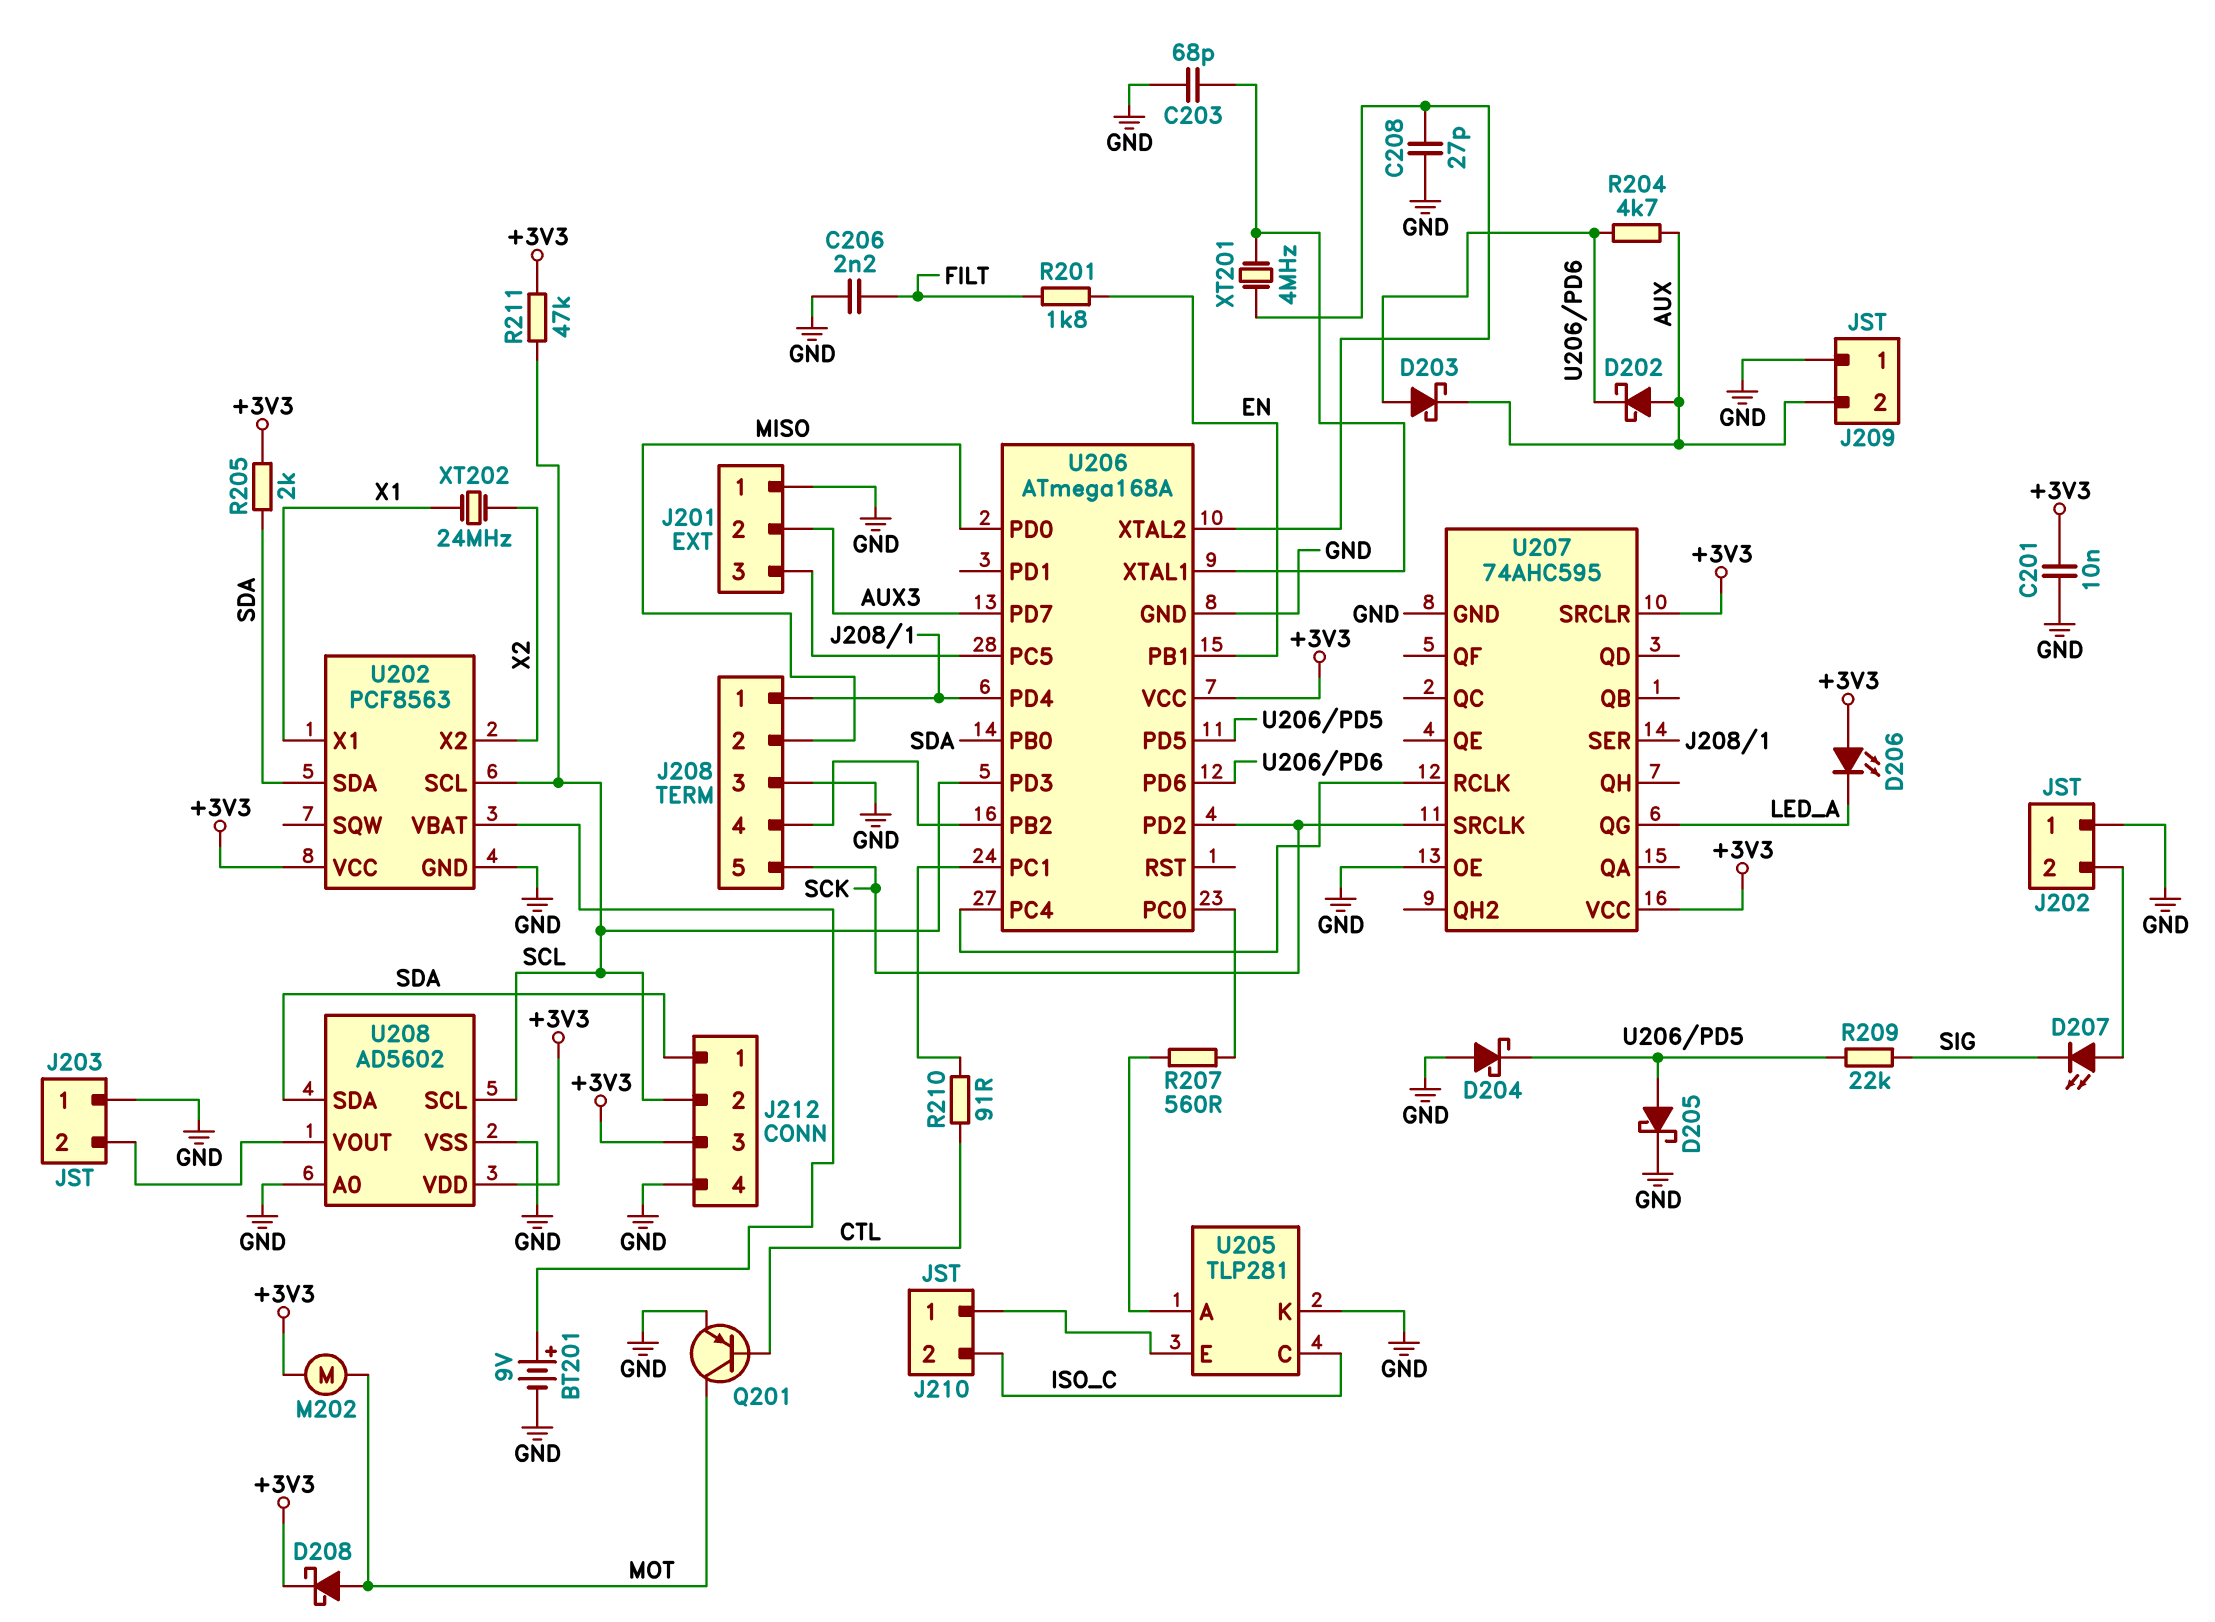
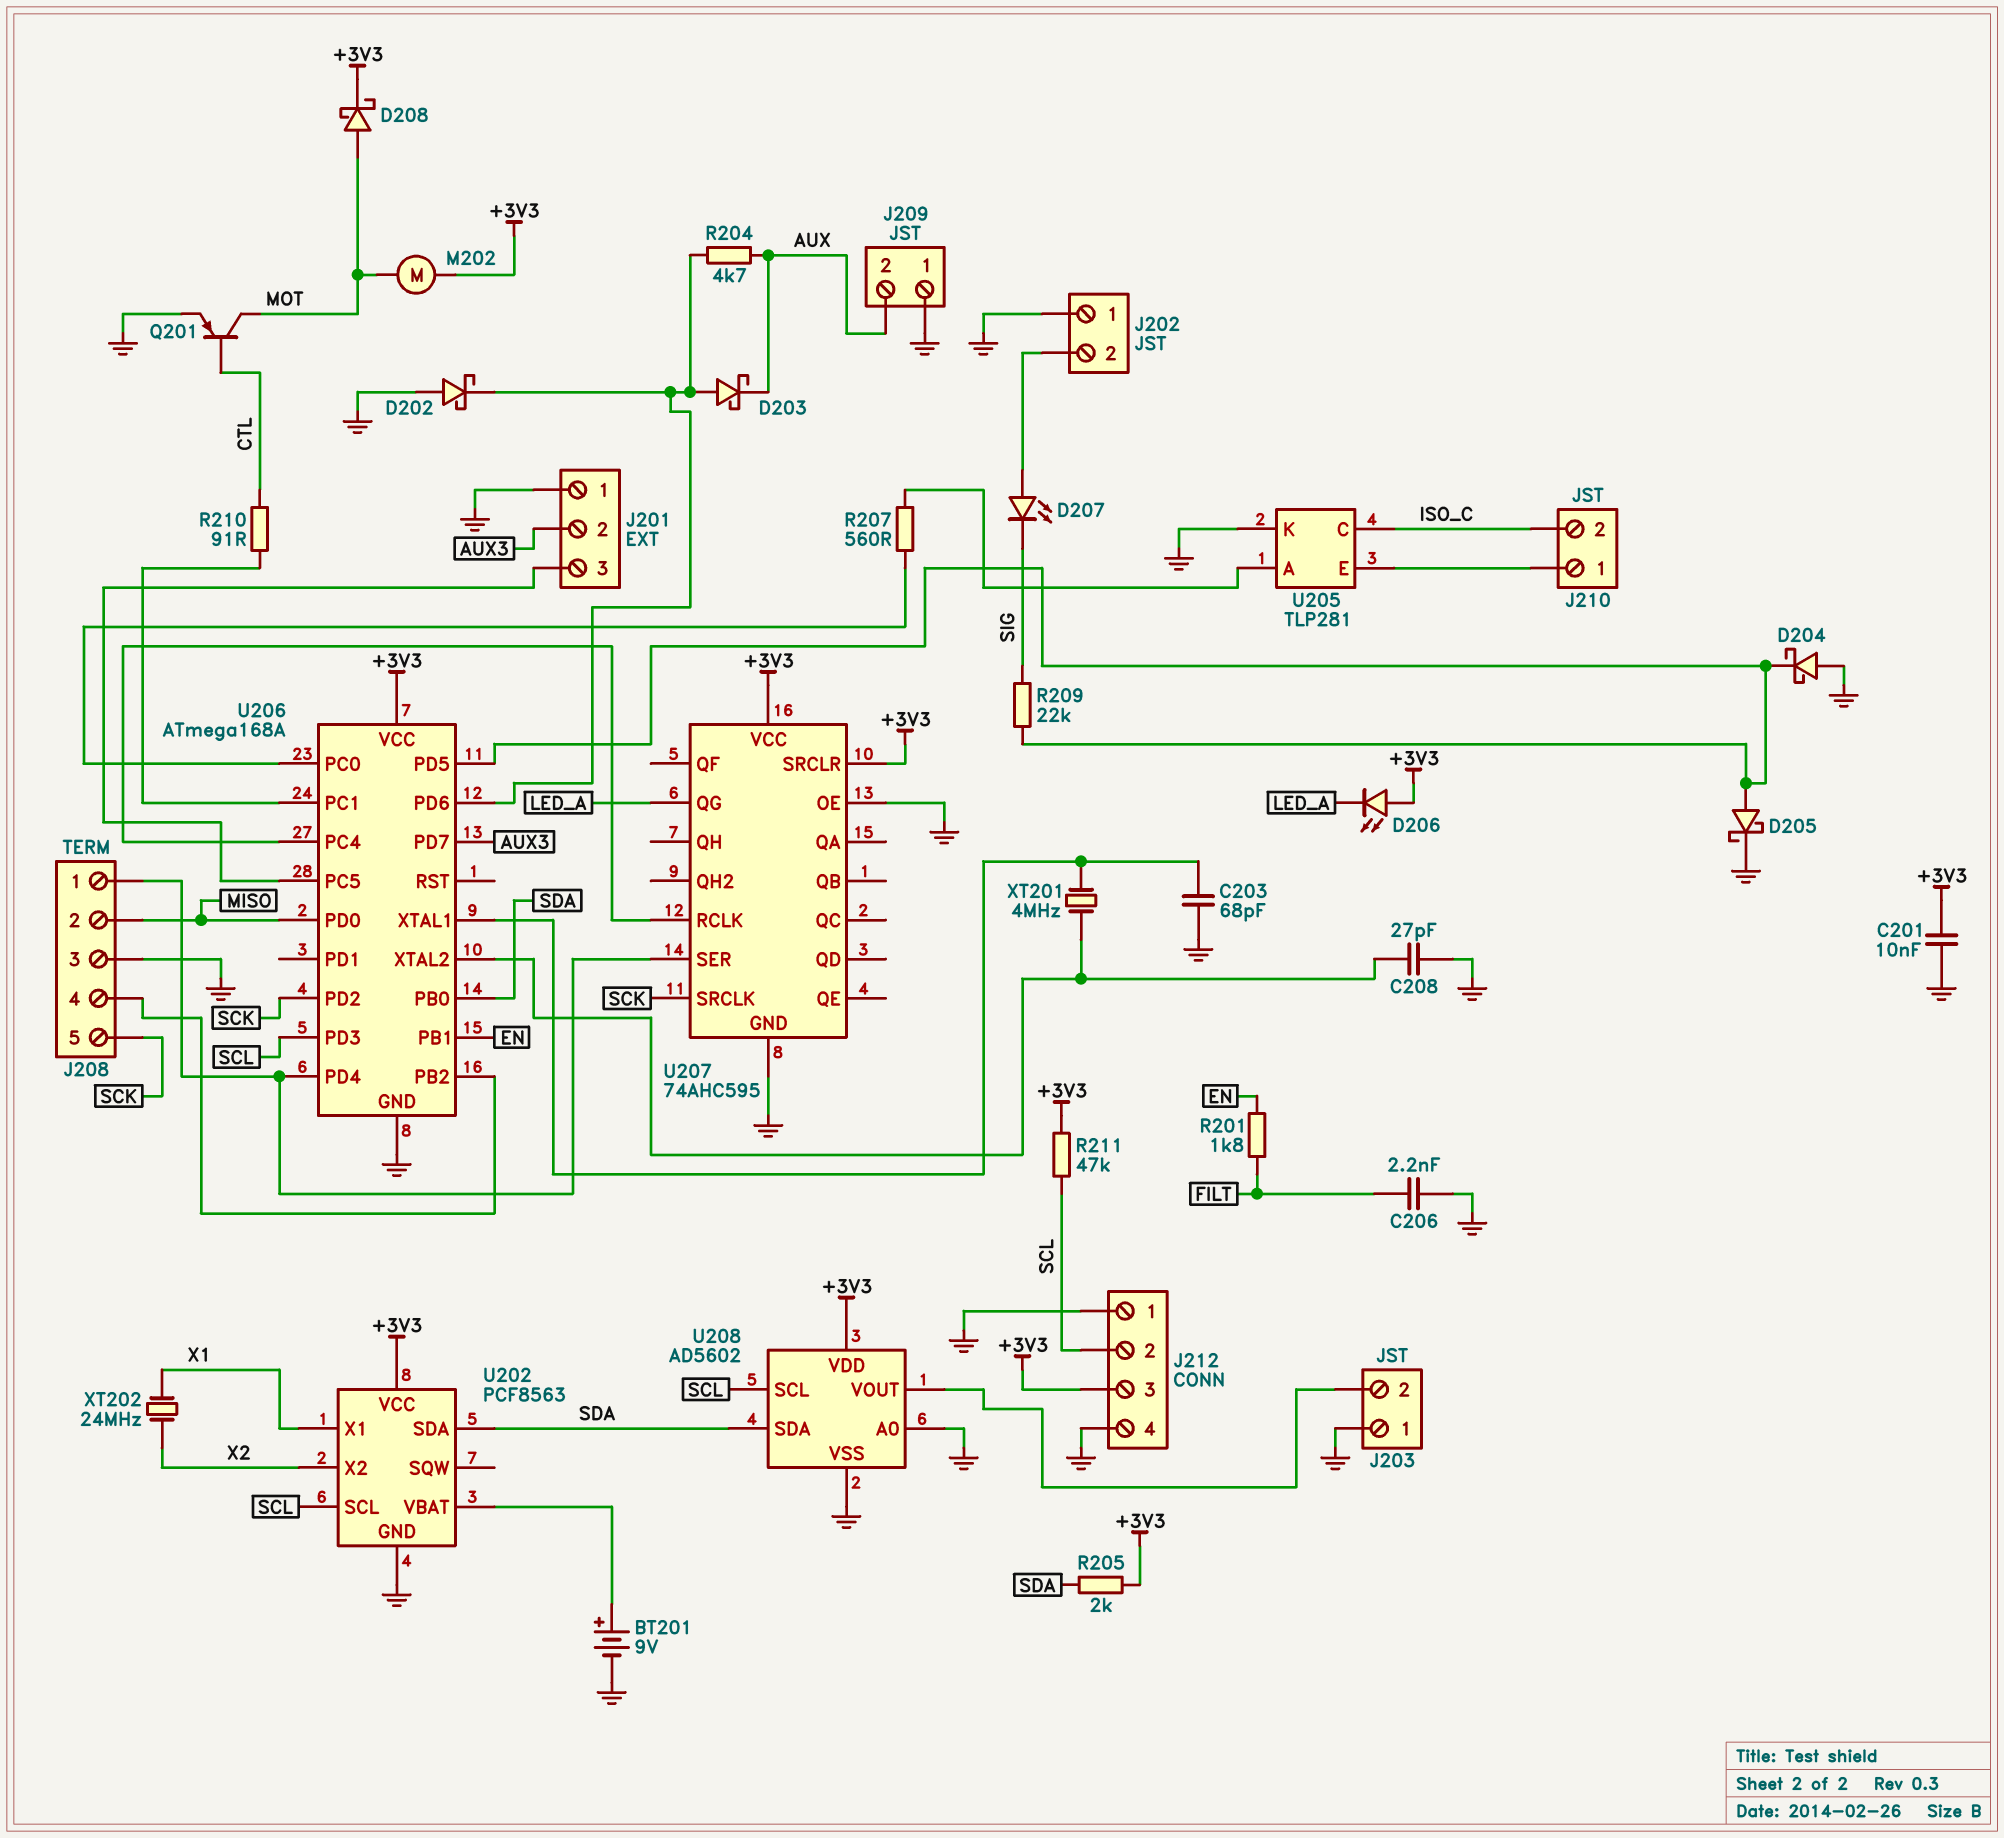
D202: schottky (A AUX, K U206/PD6) -> schottky (A GND, K U206/PD6)
J212 pin 1: SDA -> GND

